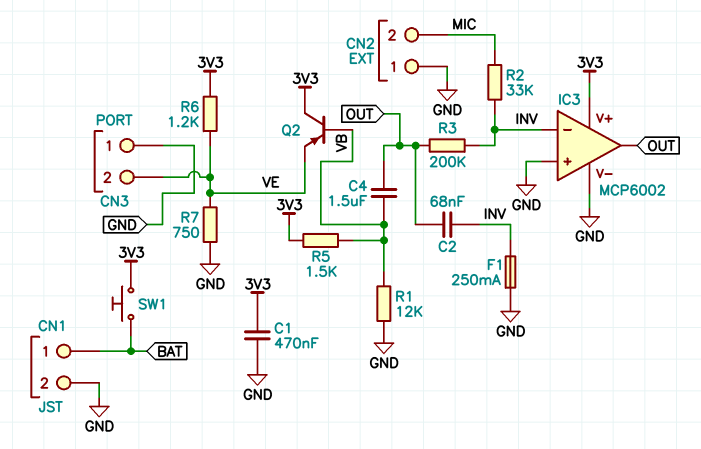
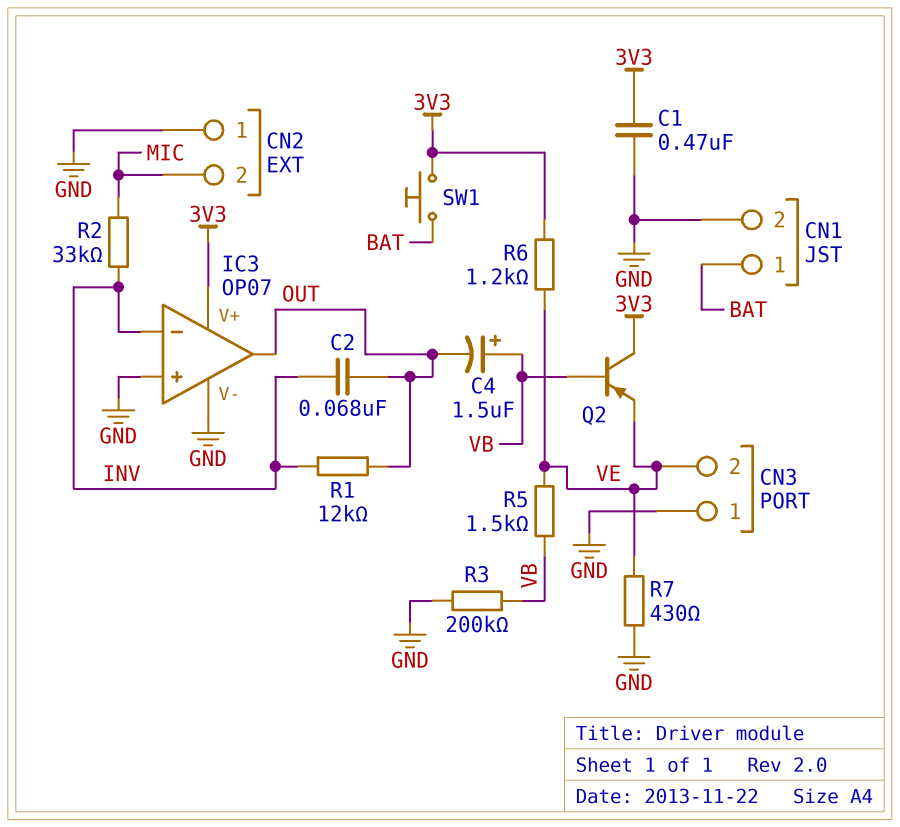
C4: 1.5uF (OUT, VB) -> 1.5uF (plus VB, minus OUT)
F1: 250mA (GND, INV) -> none
IC3: MCP6002 -> OP07
R1: 12k (GND, VB) -> 12k (INV, OUT)
R3: 200k (INV, OUT) -> 200k (GND, VB)
R5: 1.5k (3V3, VB) -> 1.5k (VB, VE)
R7: 750 (GND, VE) -> 430 (GND, VE)

